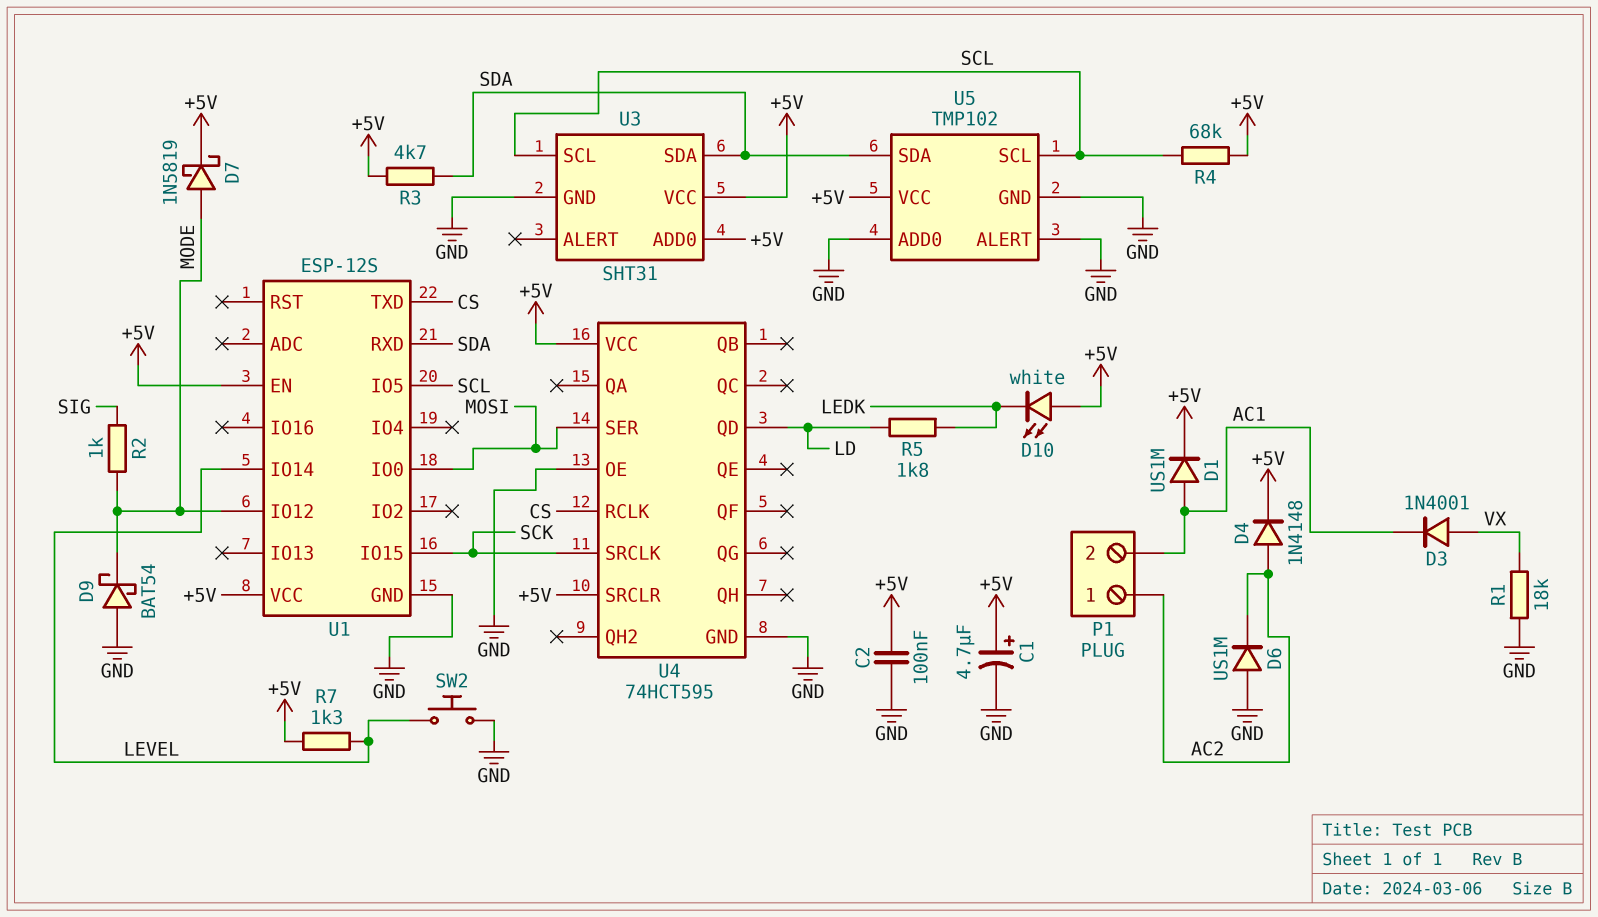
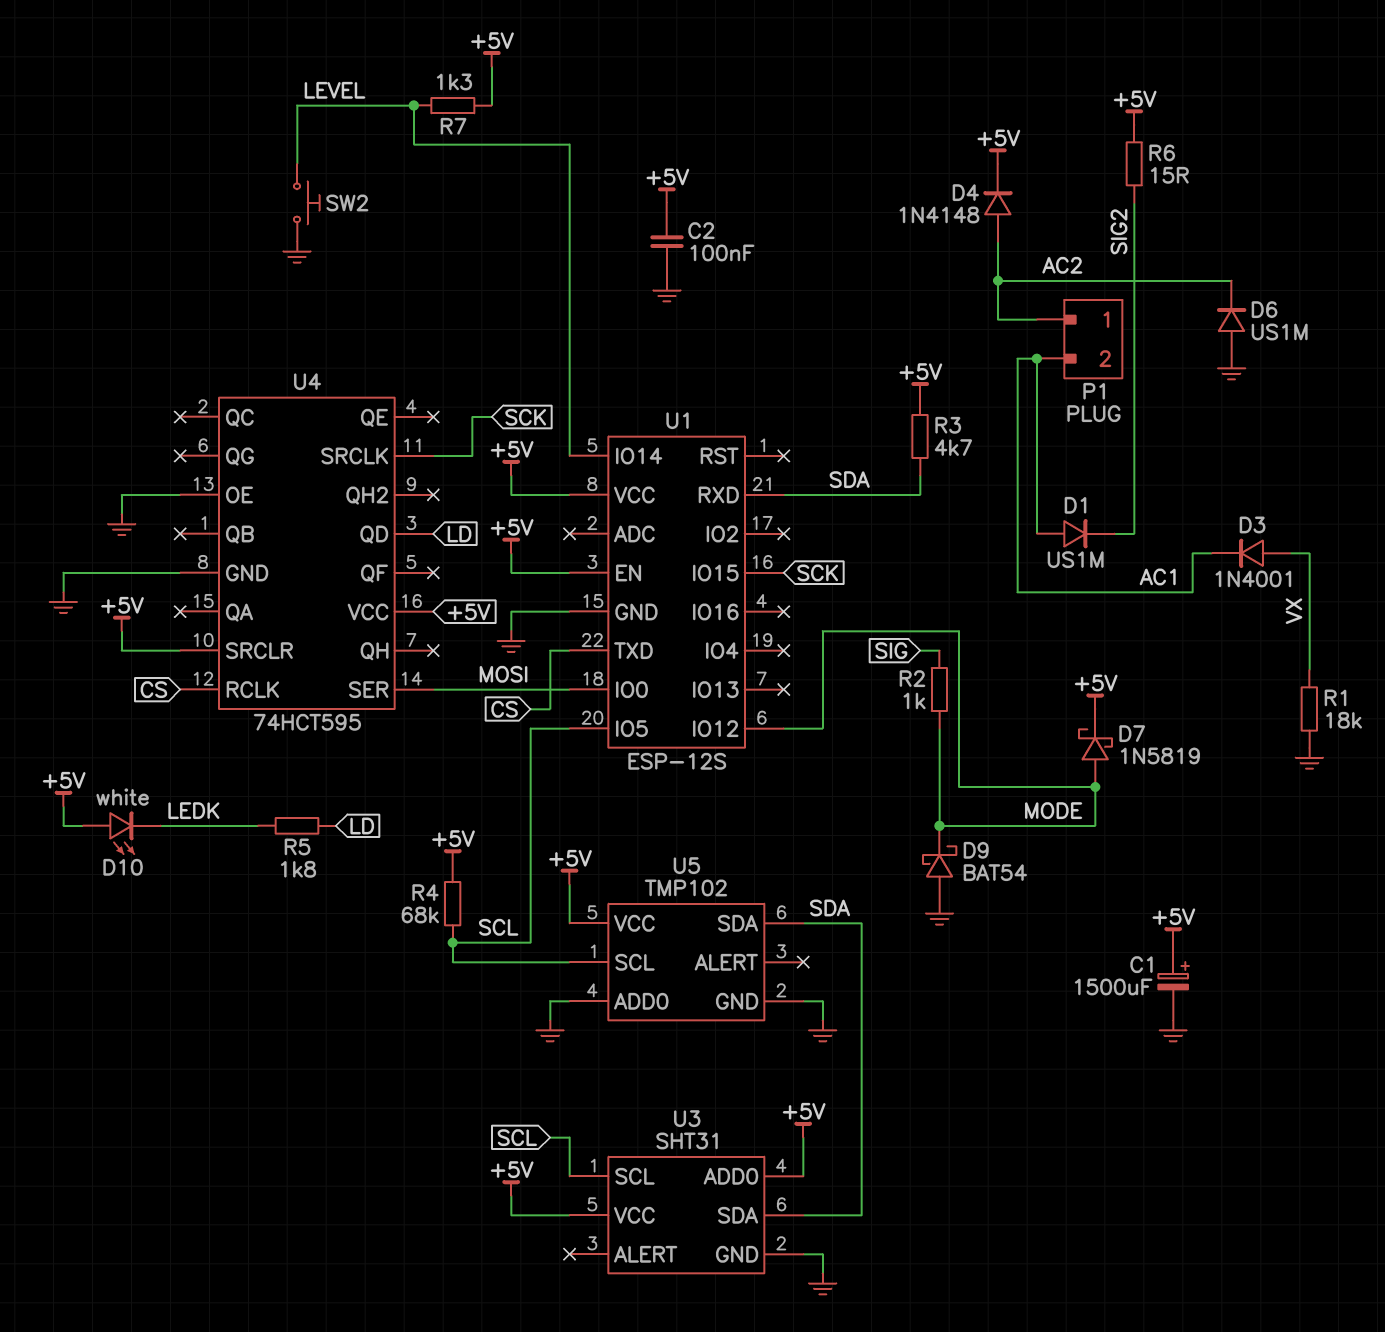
C1: 4.7uF (plus +5V, minus GND) -> 1500uF (plus +5V, minus GND)
D1: diode US1M (A AC1, K +5V) -> diode US1M (A AC1, K SIG2)
R6: none -> 15 (+5V, SIG2)
U5 pin ALERT: GND -> none

